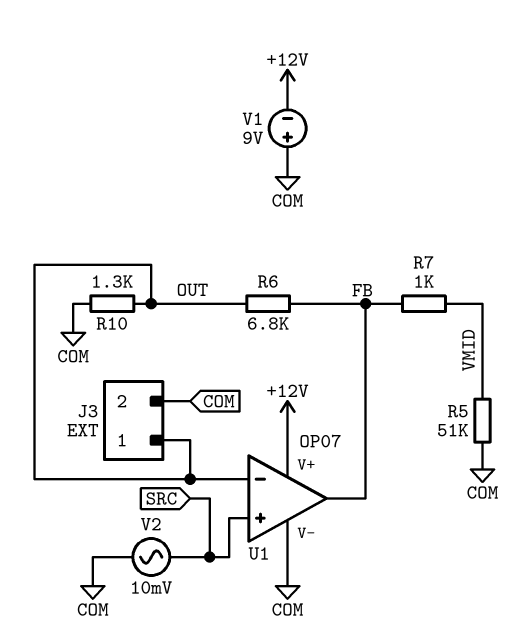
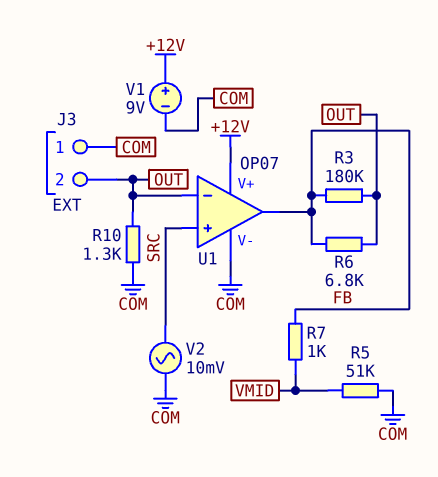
J3 pin 1: OUT -> COM
J3 pin 2: COM -> OUT
R3: none -> 180k (FB, OUT)
V1: 9V (plus COM, minus +12V) -> 9V (plus +12V, minus COM)

